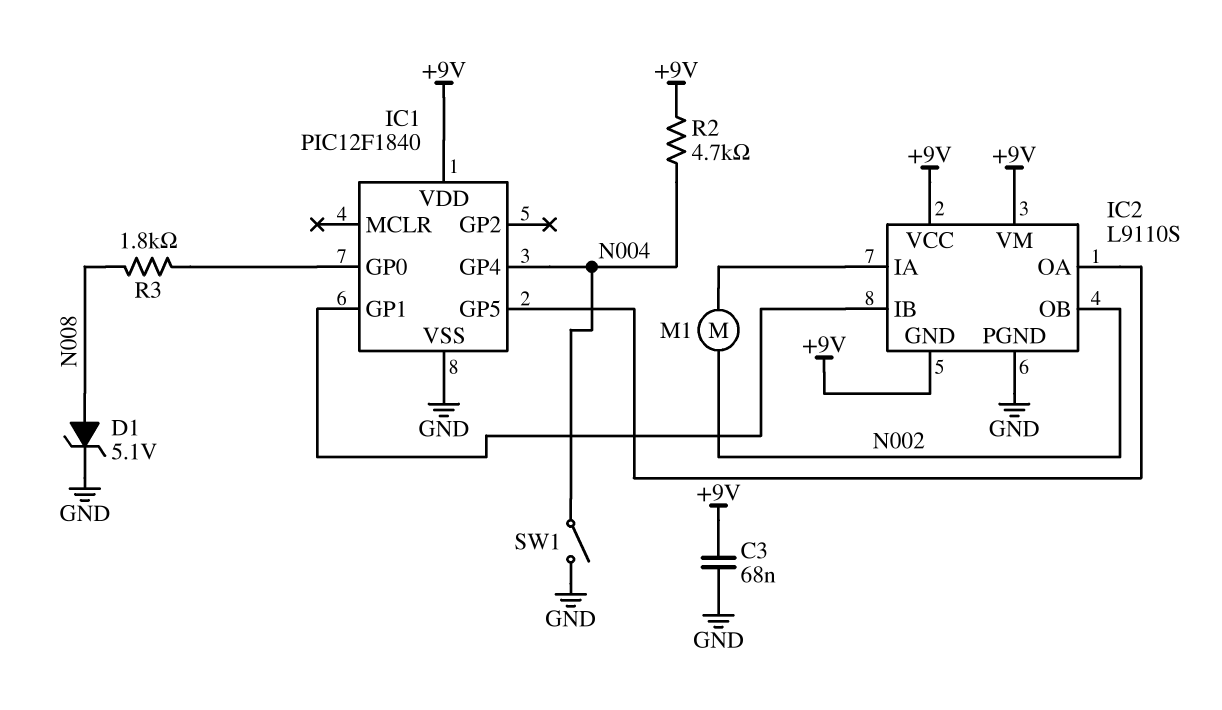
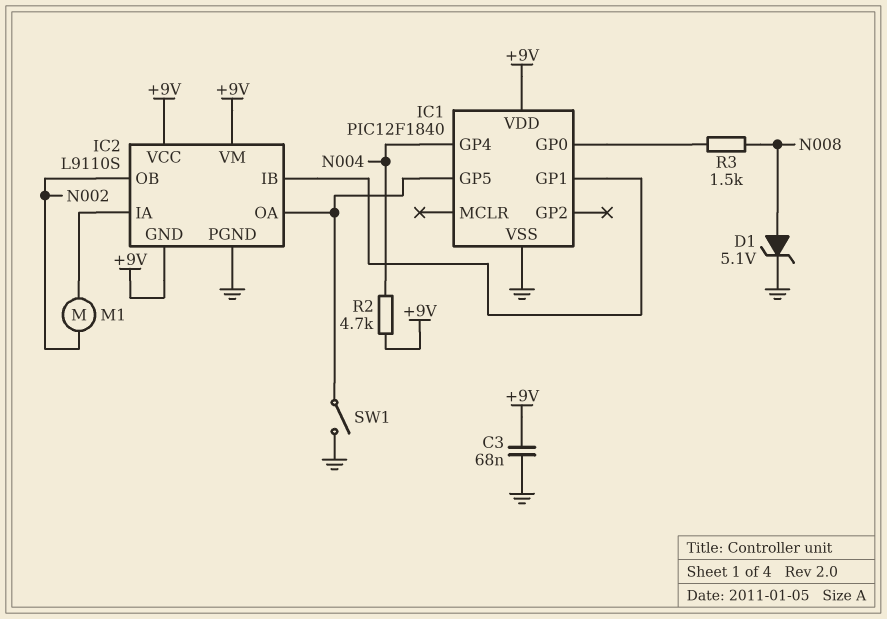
R3: 1.8k (IC1/GP0, N008) -> 1.5k (IC1/GP0, N008)
SW1: switch (GND, N004) -> switch (GND, IC1/GP5)

